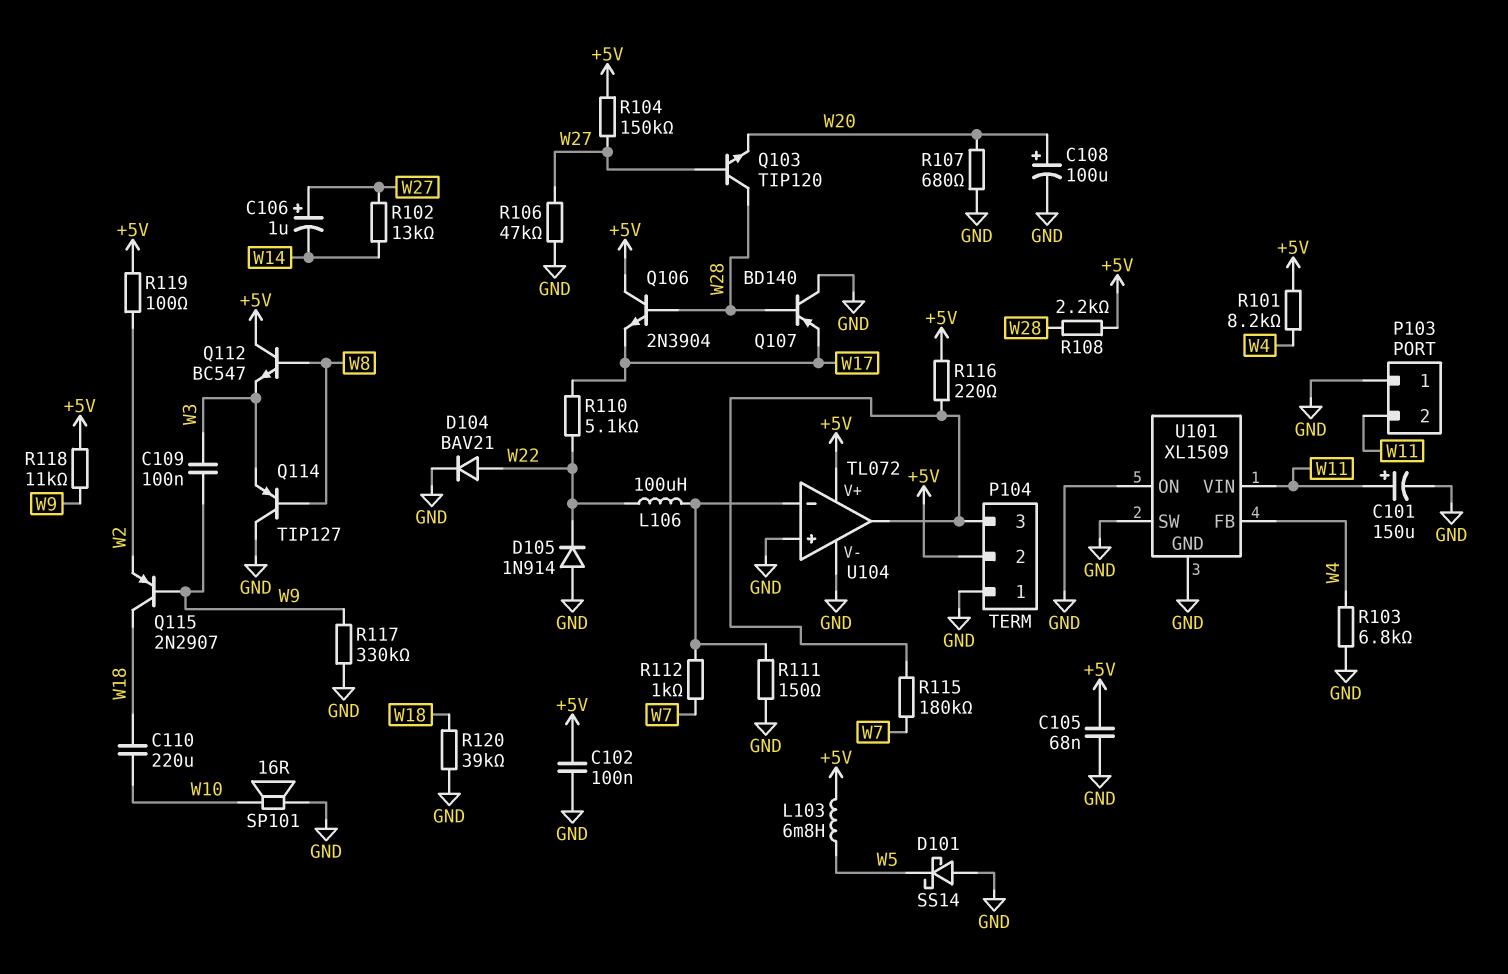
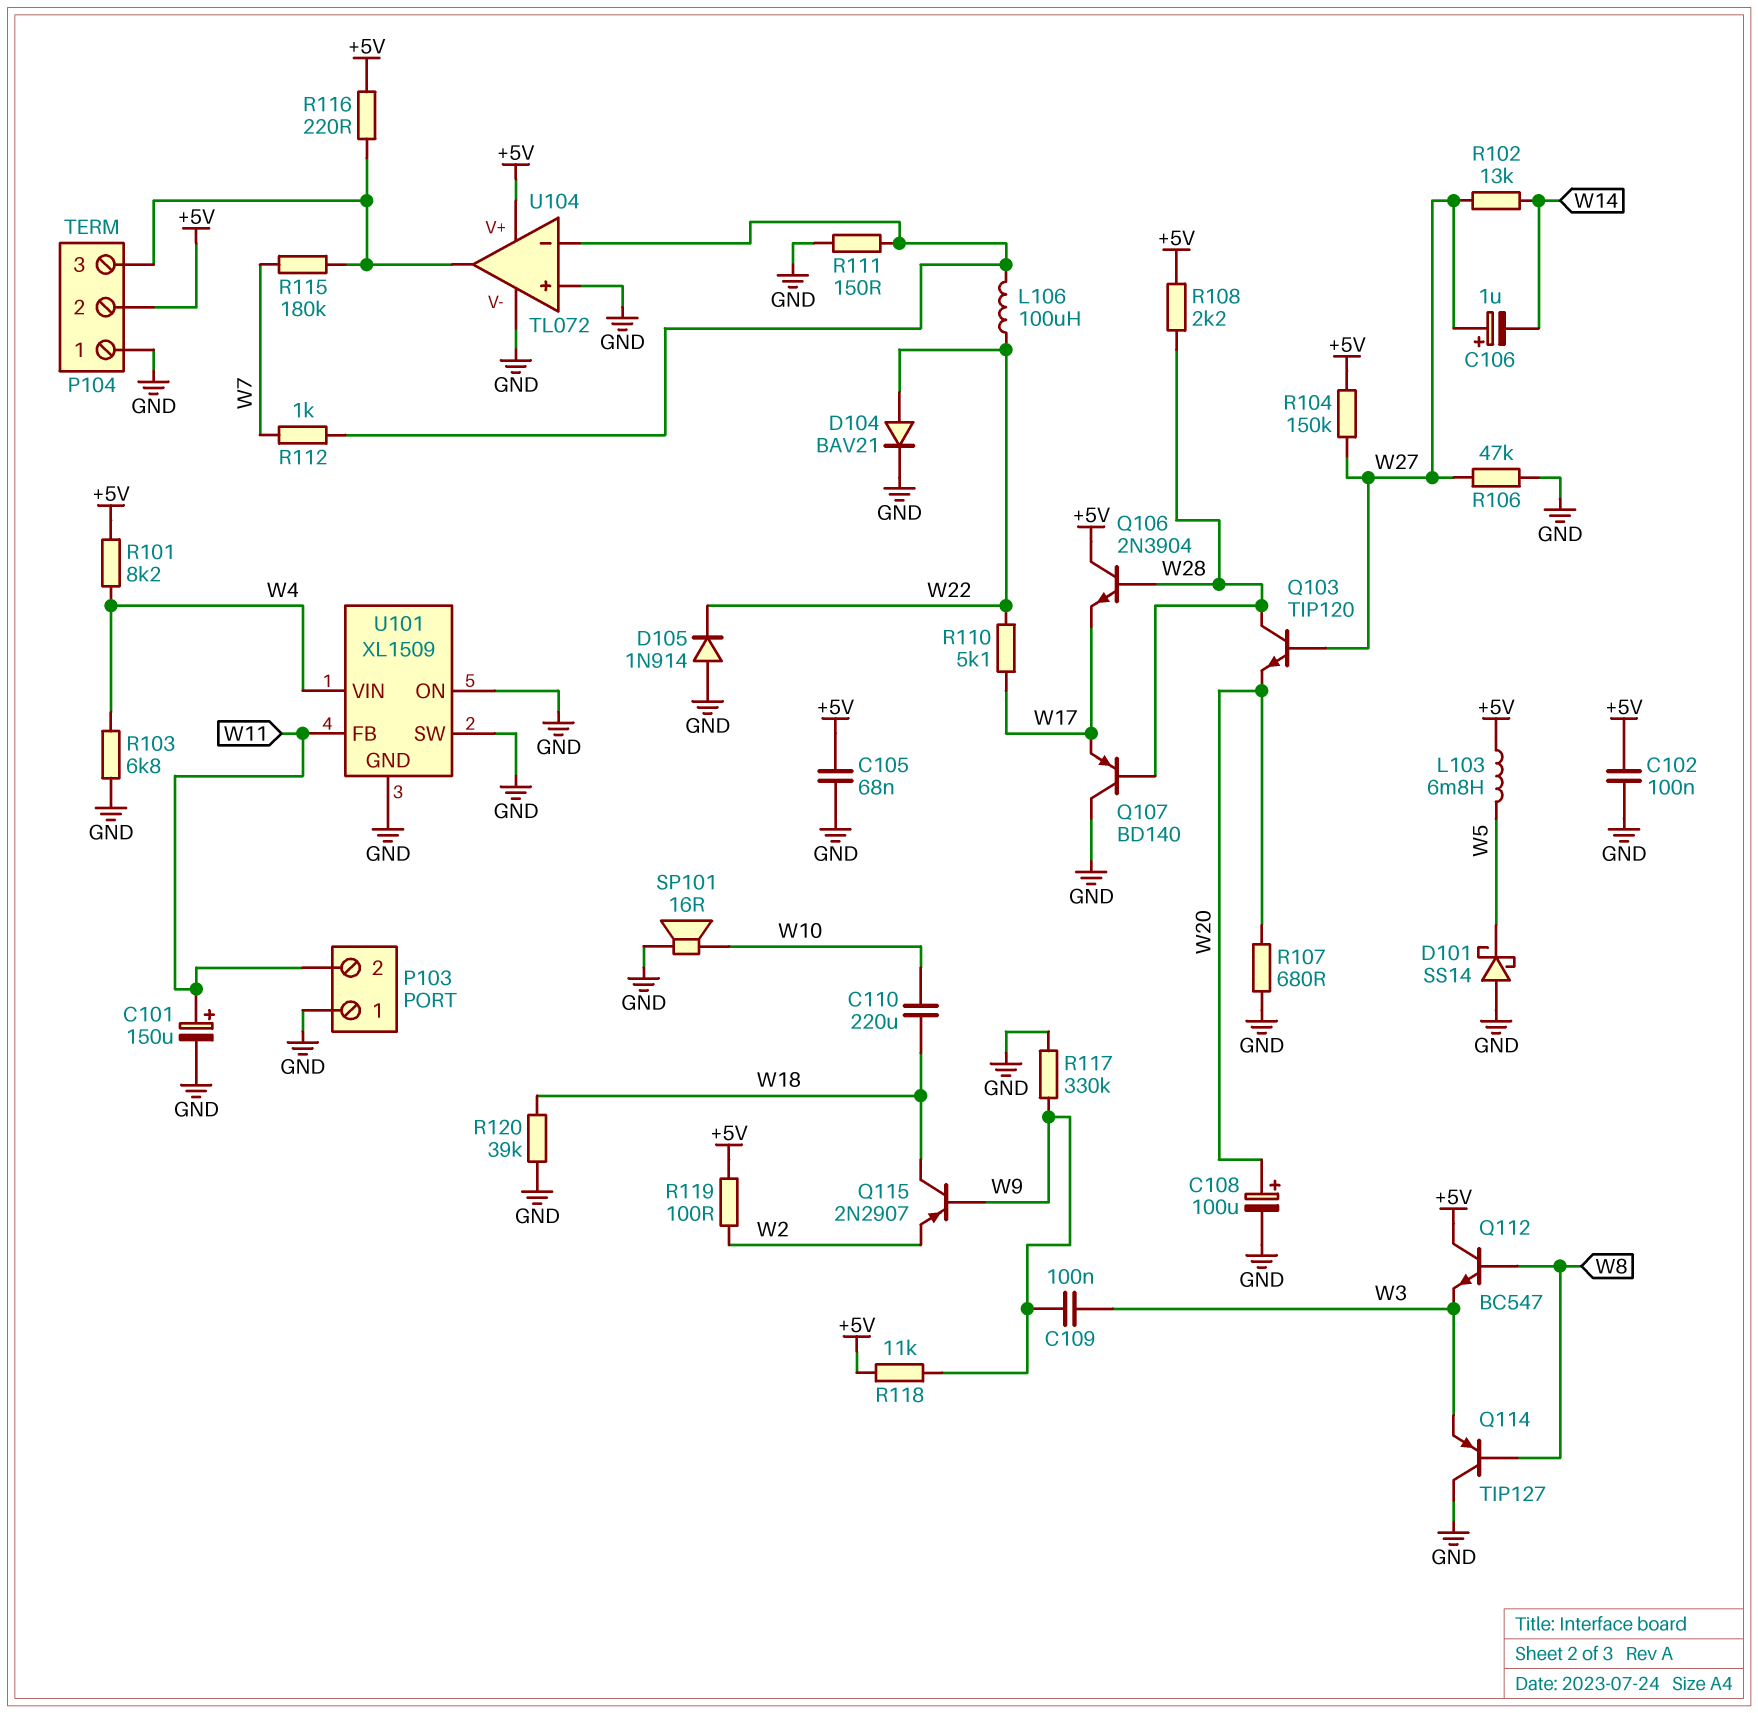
U101 pin FB: W4 -> W11
U101 pin VIN: W11 -> W4

